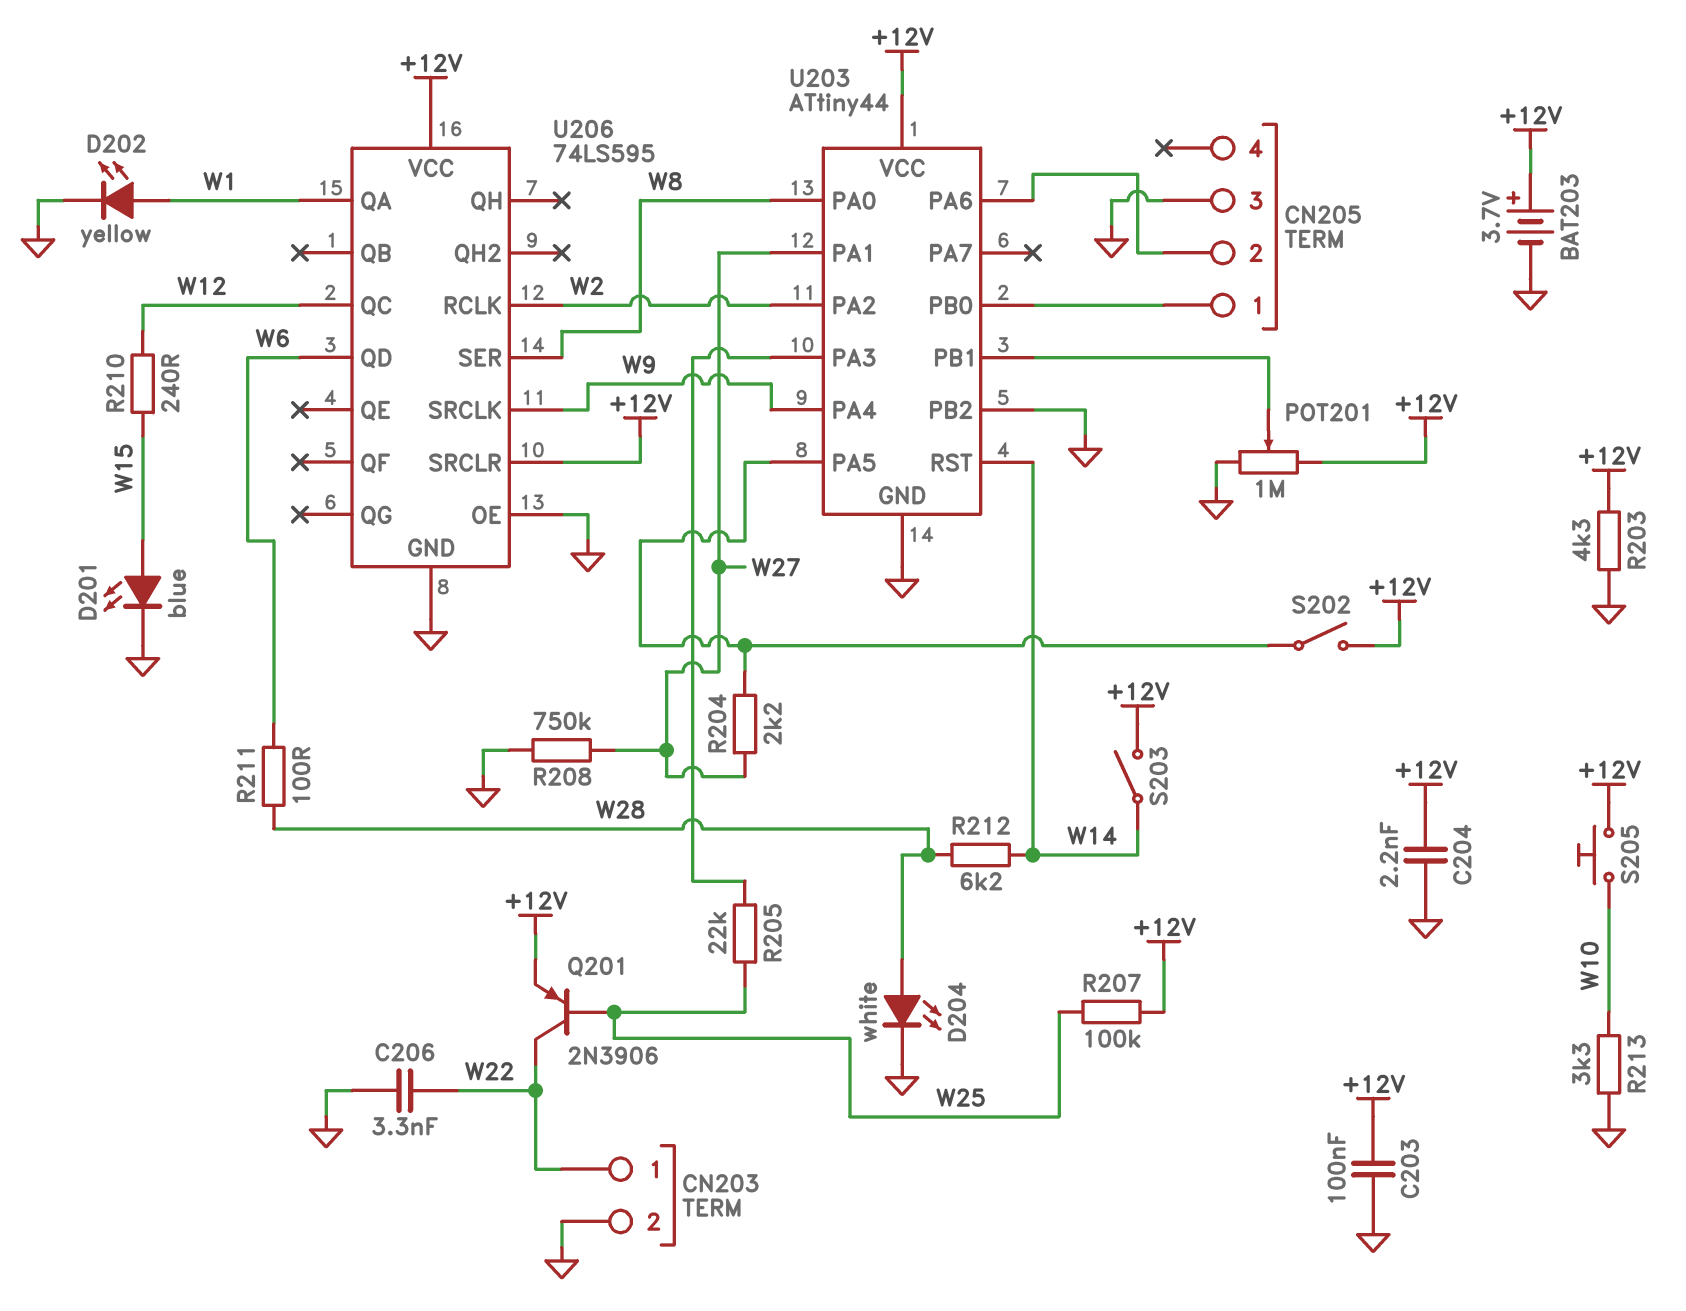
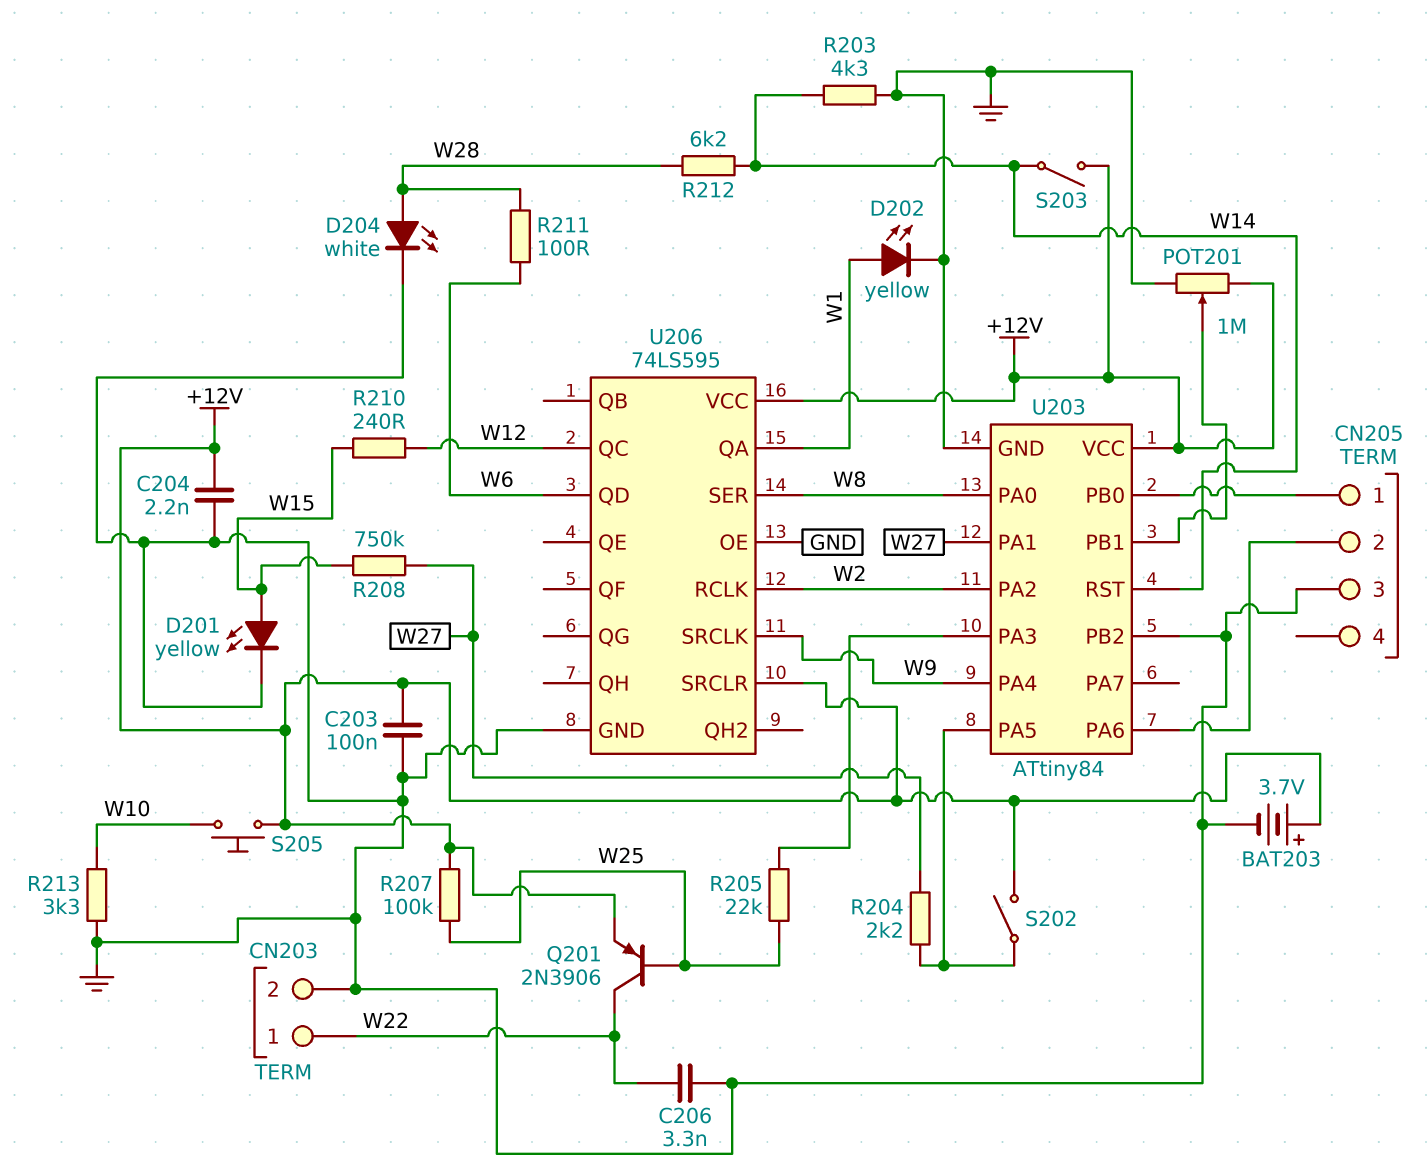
D201: LED blue (A W15, K GND) -> LED yellow (A W15, K GND)
R203: 4.3k (+12V, GND) -> 4.3k (GND, W14)
R208: 750k (GND, W27) -> 750k (W15, W27)
U203: ATtiny44 -> ATtiny84

